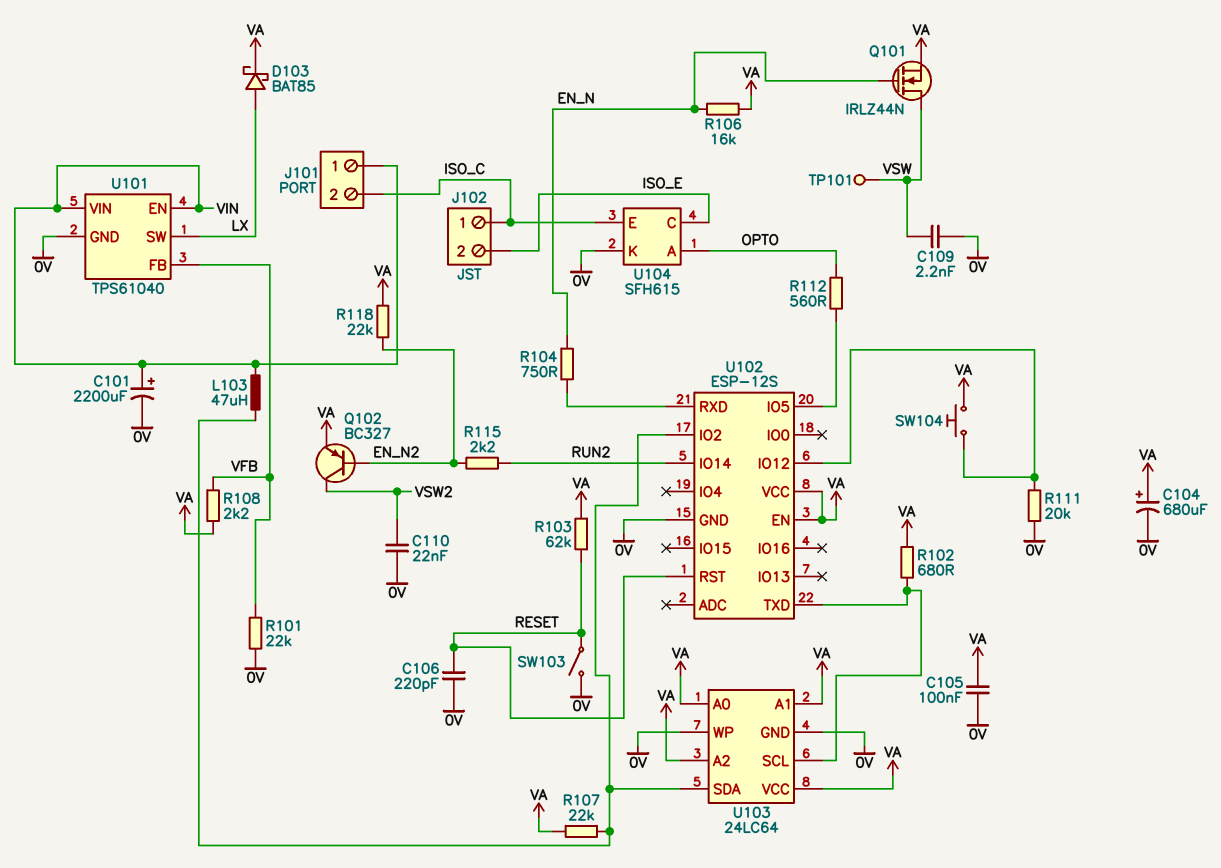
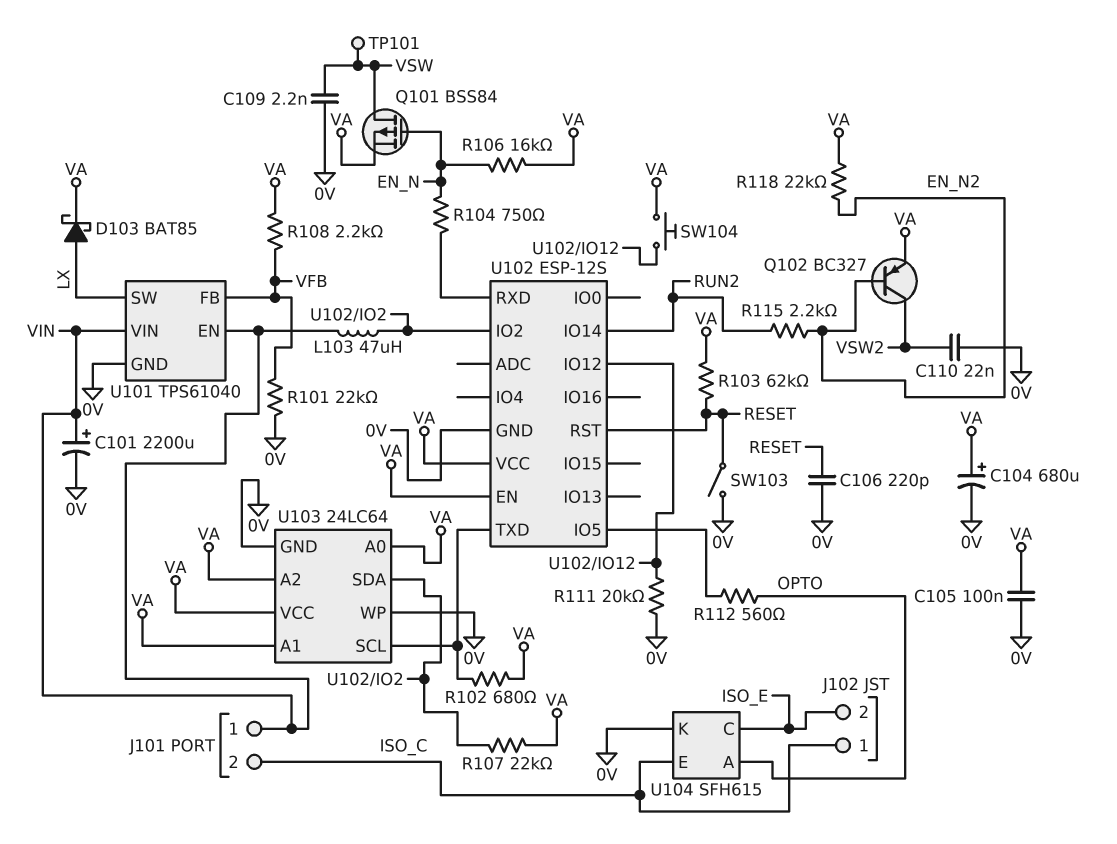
Q101: NMOS IRLZ44N (G EN_N, D VSW, S VA) -> PMOS BSS84 (G EN_N, D VSW, S VA)

